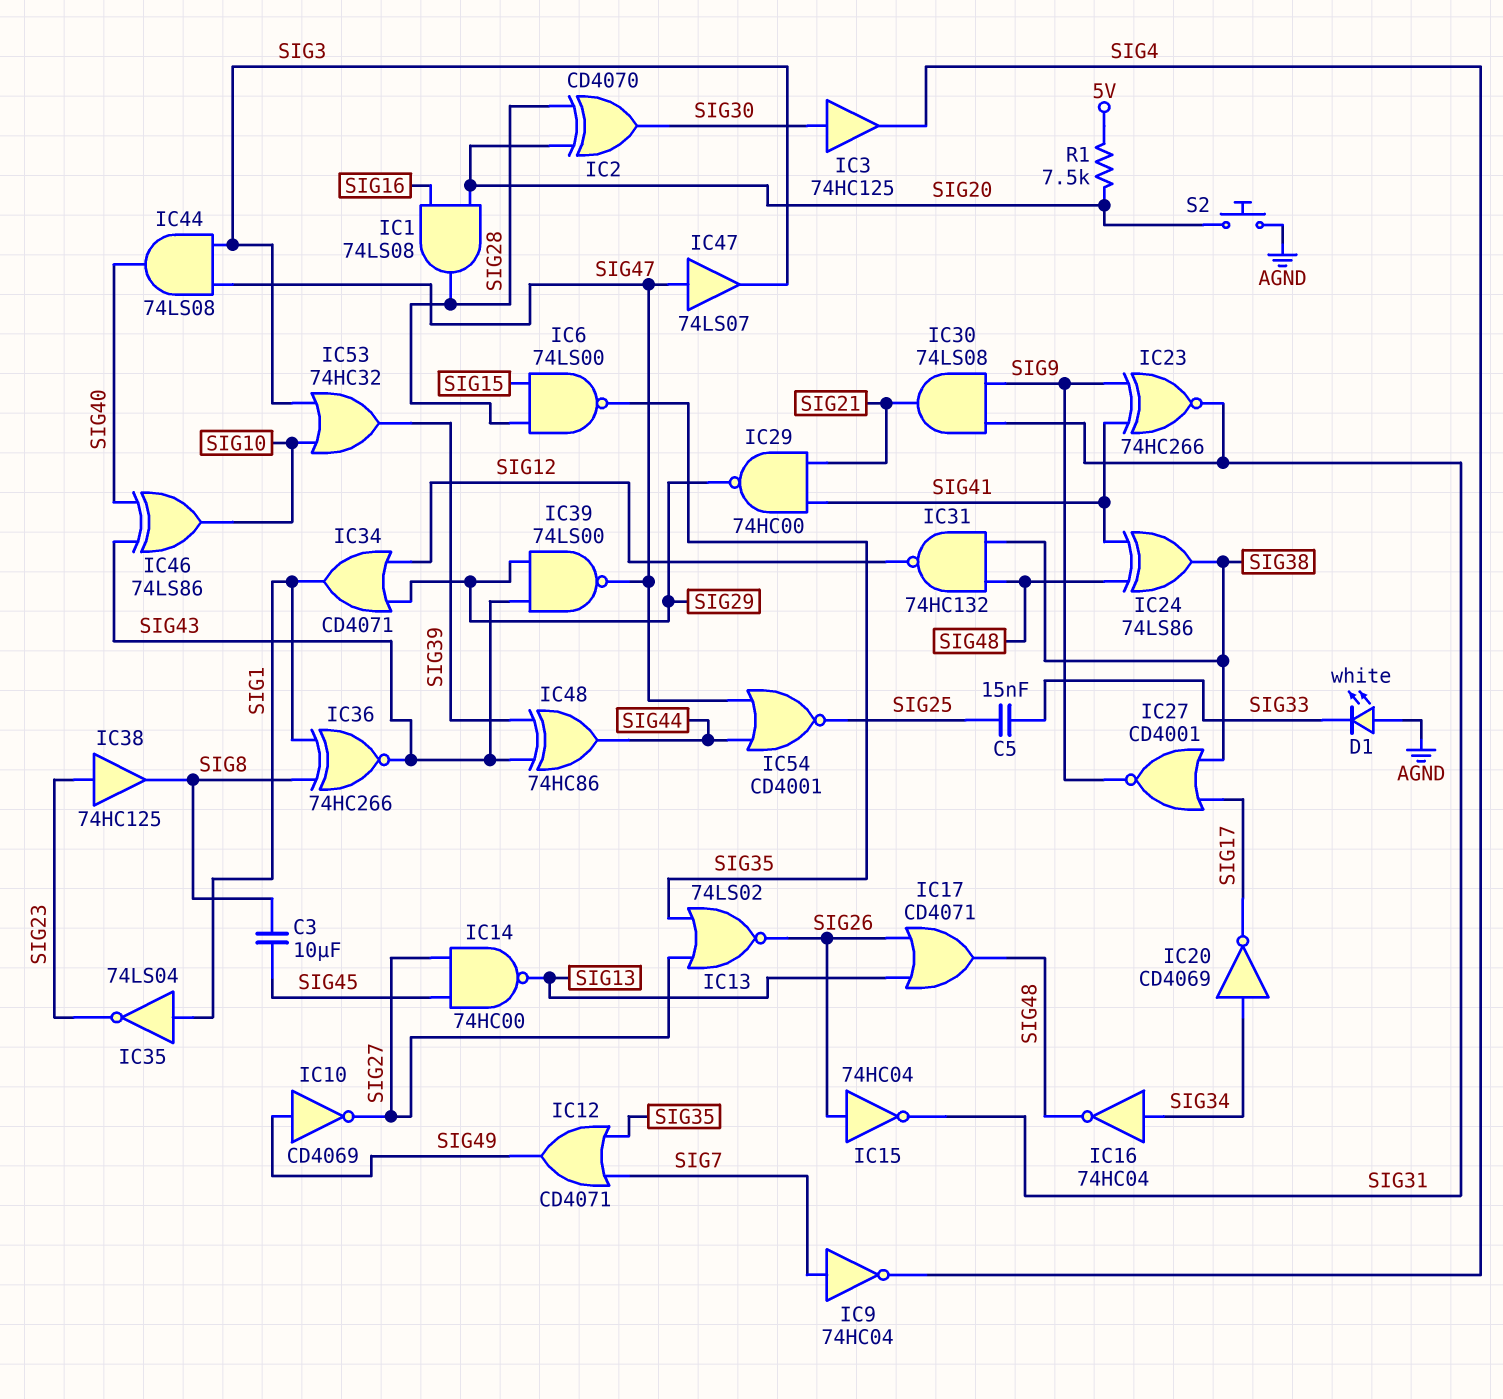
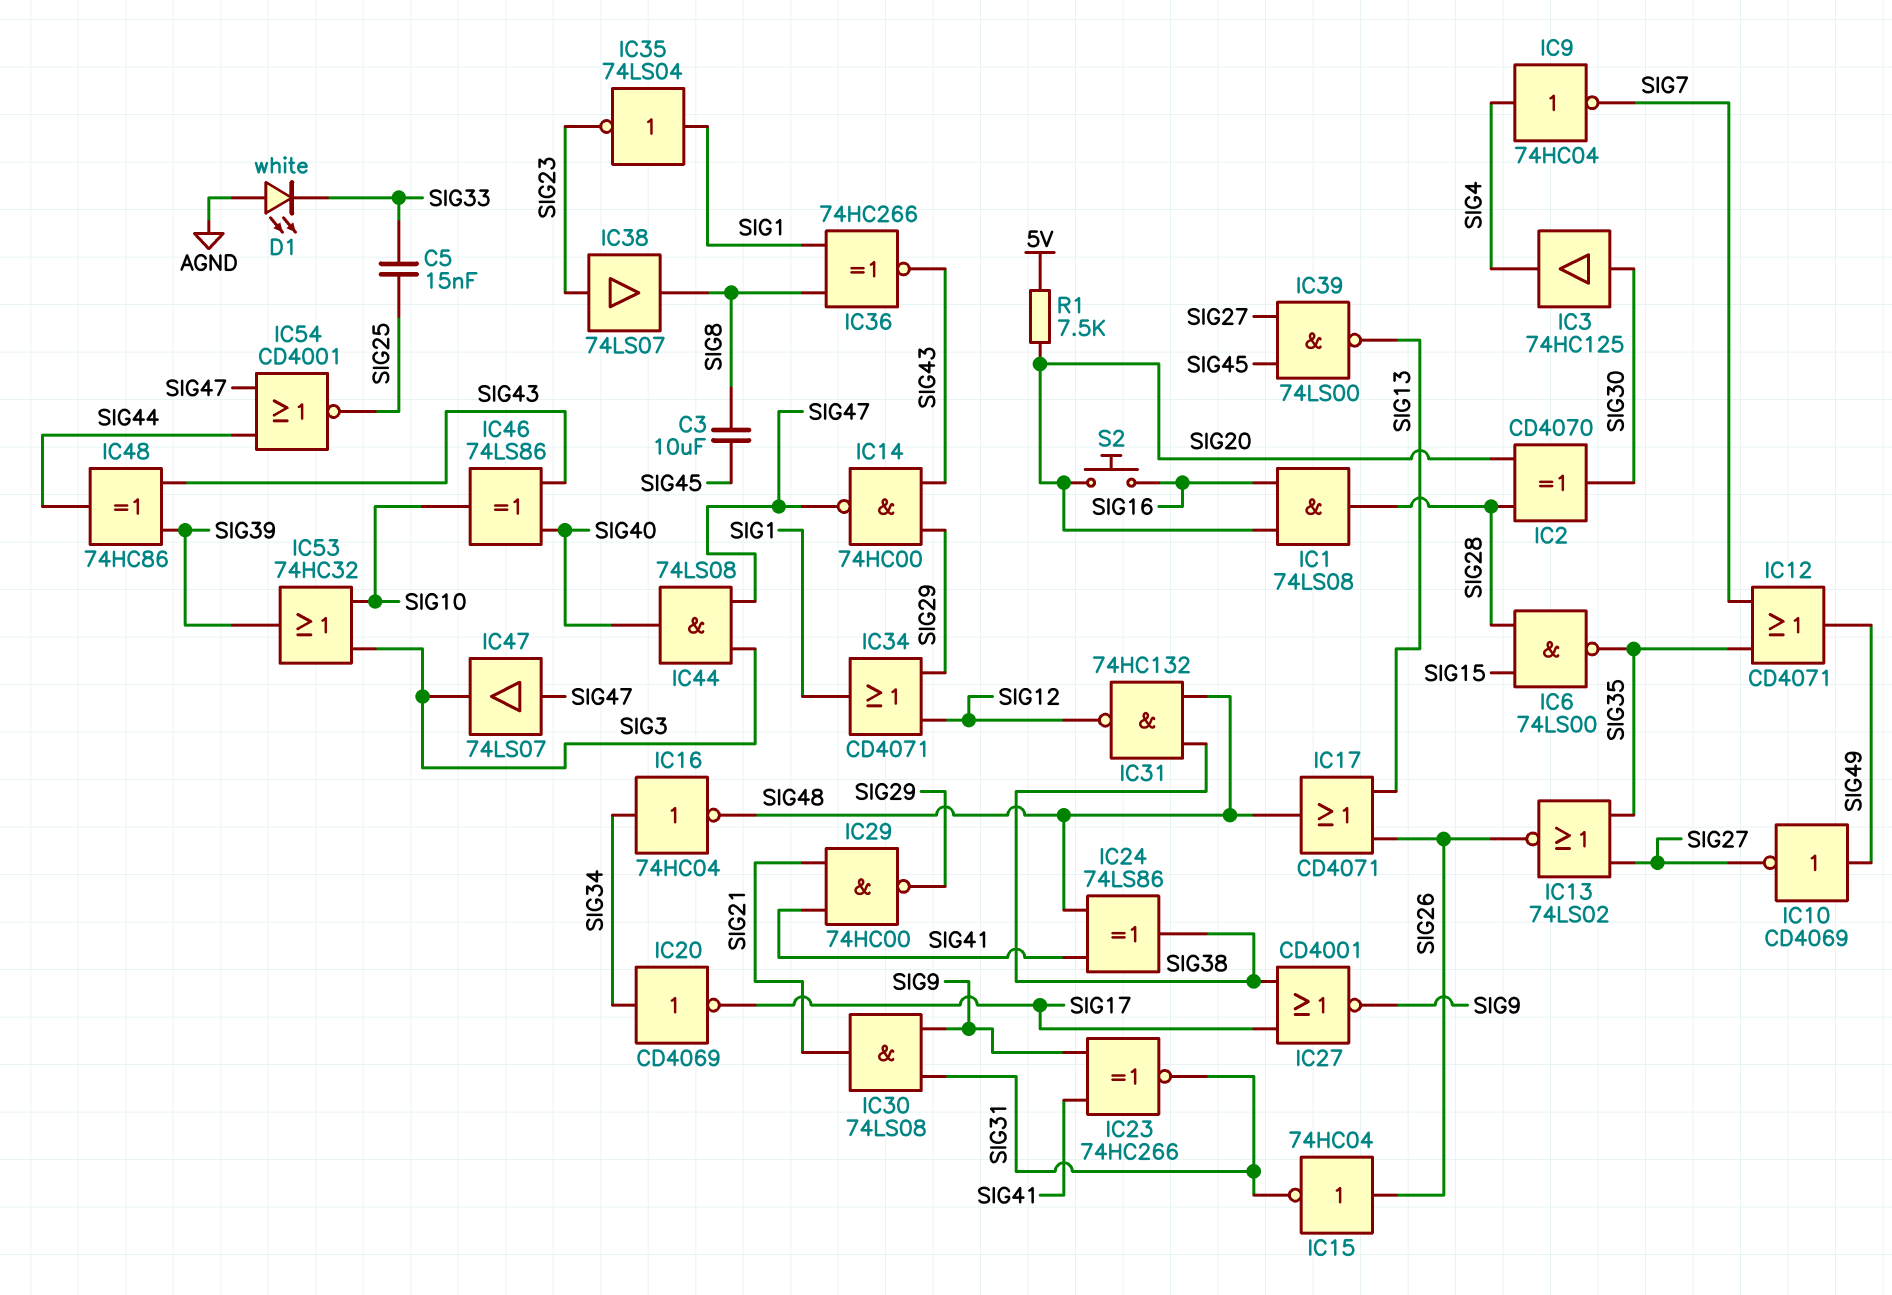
IC9: NOT 74HC04 (in SIG7, out SIG4) -> NOT 74HC04 (in SIG4, out SIG7)
IC14: NAND 74HC00 (in SIG27, in SIG45, out SIG13) -> NAND 74HC00 (in SIG29, in SIG43, out SIG47)
IC38: buffer 74HC125 (in SIG23, out SIG8) -> buffer 74LS07 (in SIG23, out SIG8)
IC39: NAND 74LS00 (in SIG29, in SIG43, out SIG47) -> NAND 74LS00 (in SIG27, in SIG45, out SIG13)
S2: button (AGND, SIG20) -> button (SIG16, SIG20)

